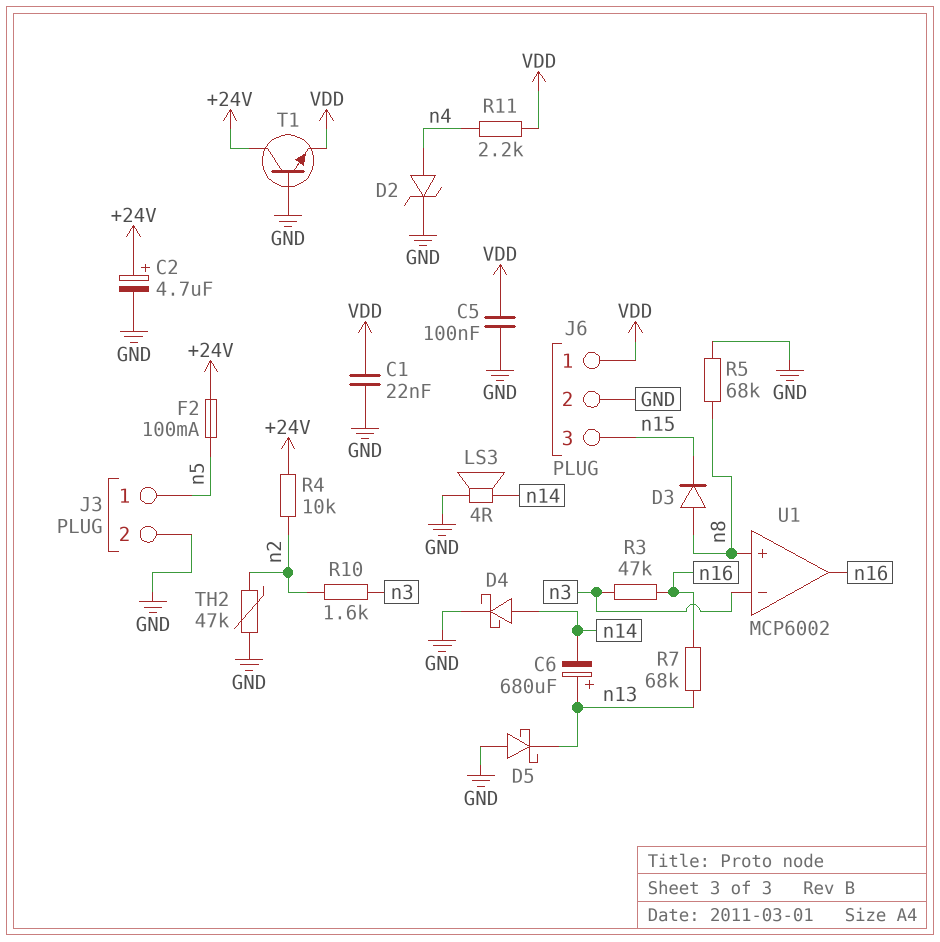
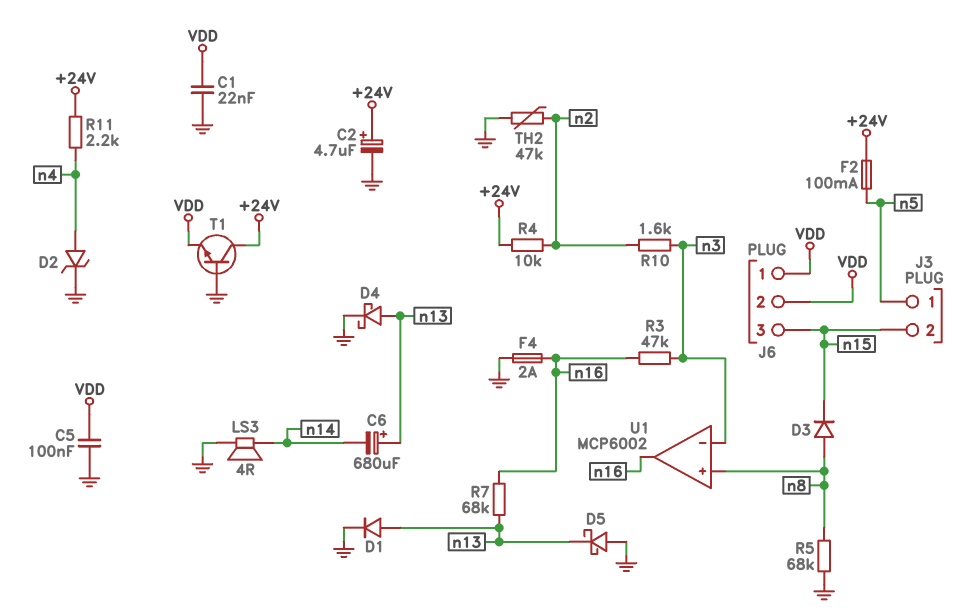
D1: none -> diode (A n13, K GND)
D4: schottky (A n14, K GND) -> schottky (A n13, K GND)
F4: none -> 2A (GND, n16)
J3 pin 2: GND -> n15
J6 pin 2: GND -> VDD
R11: 2.2k (VDD, n4) -> 2.2k (+24V, n4)

